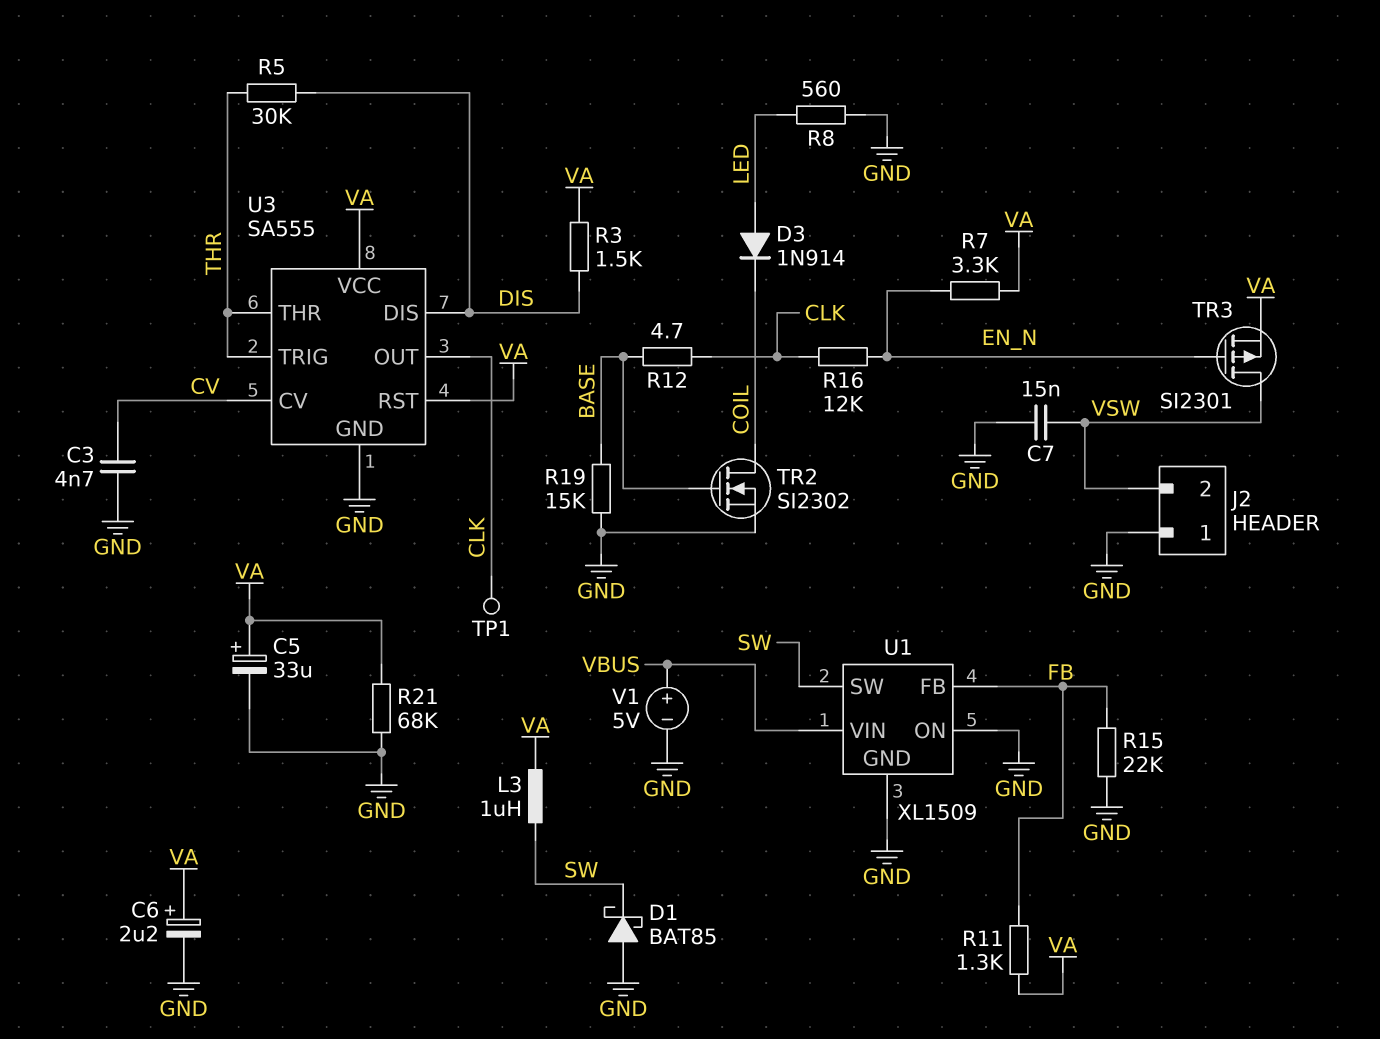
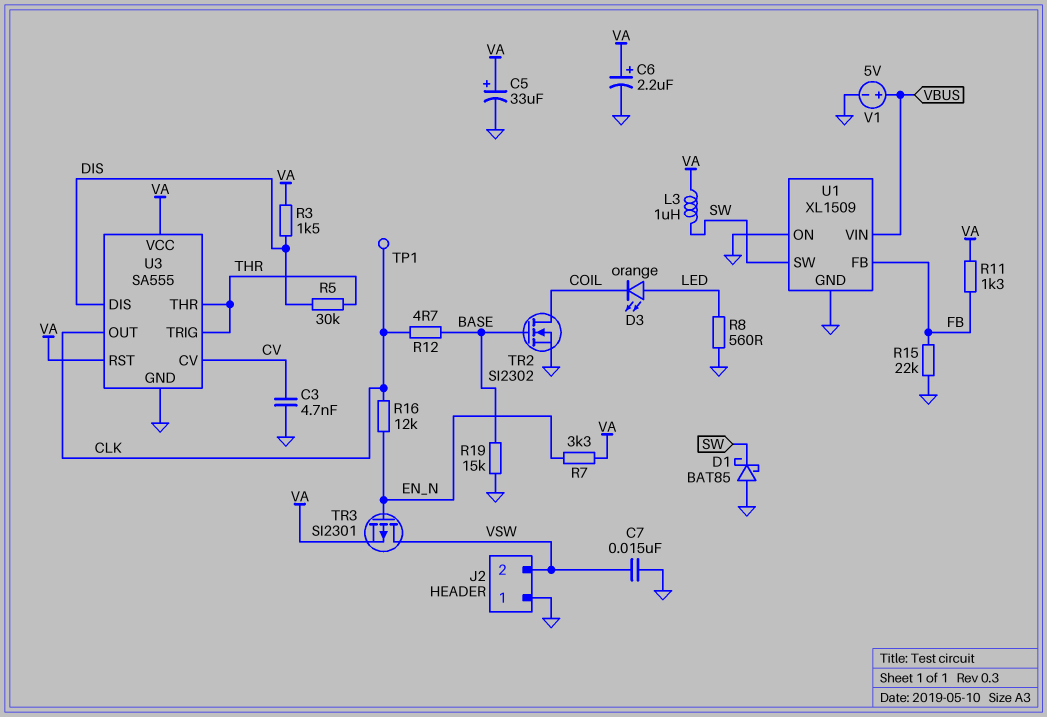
D3: diode 1N914 (A LED, K COIL) -> LED orange (A LED, K COIL)
R21: 68k (GND, VA) -> none

